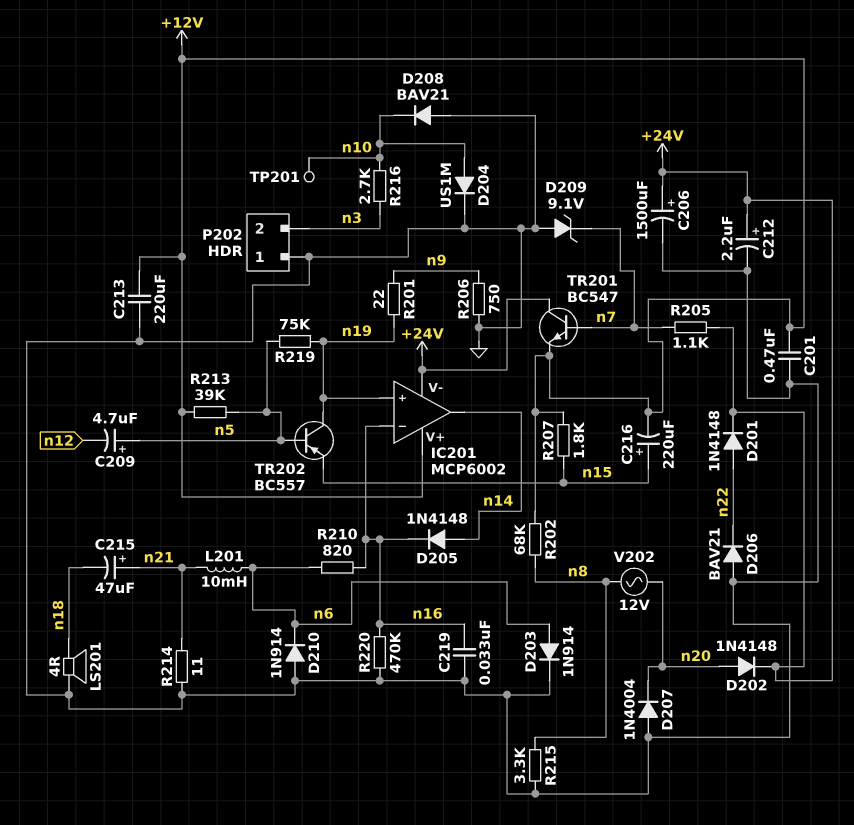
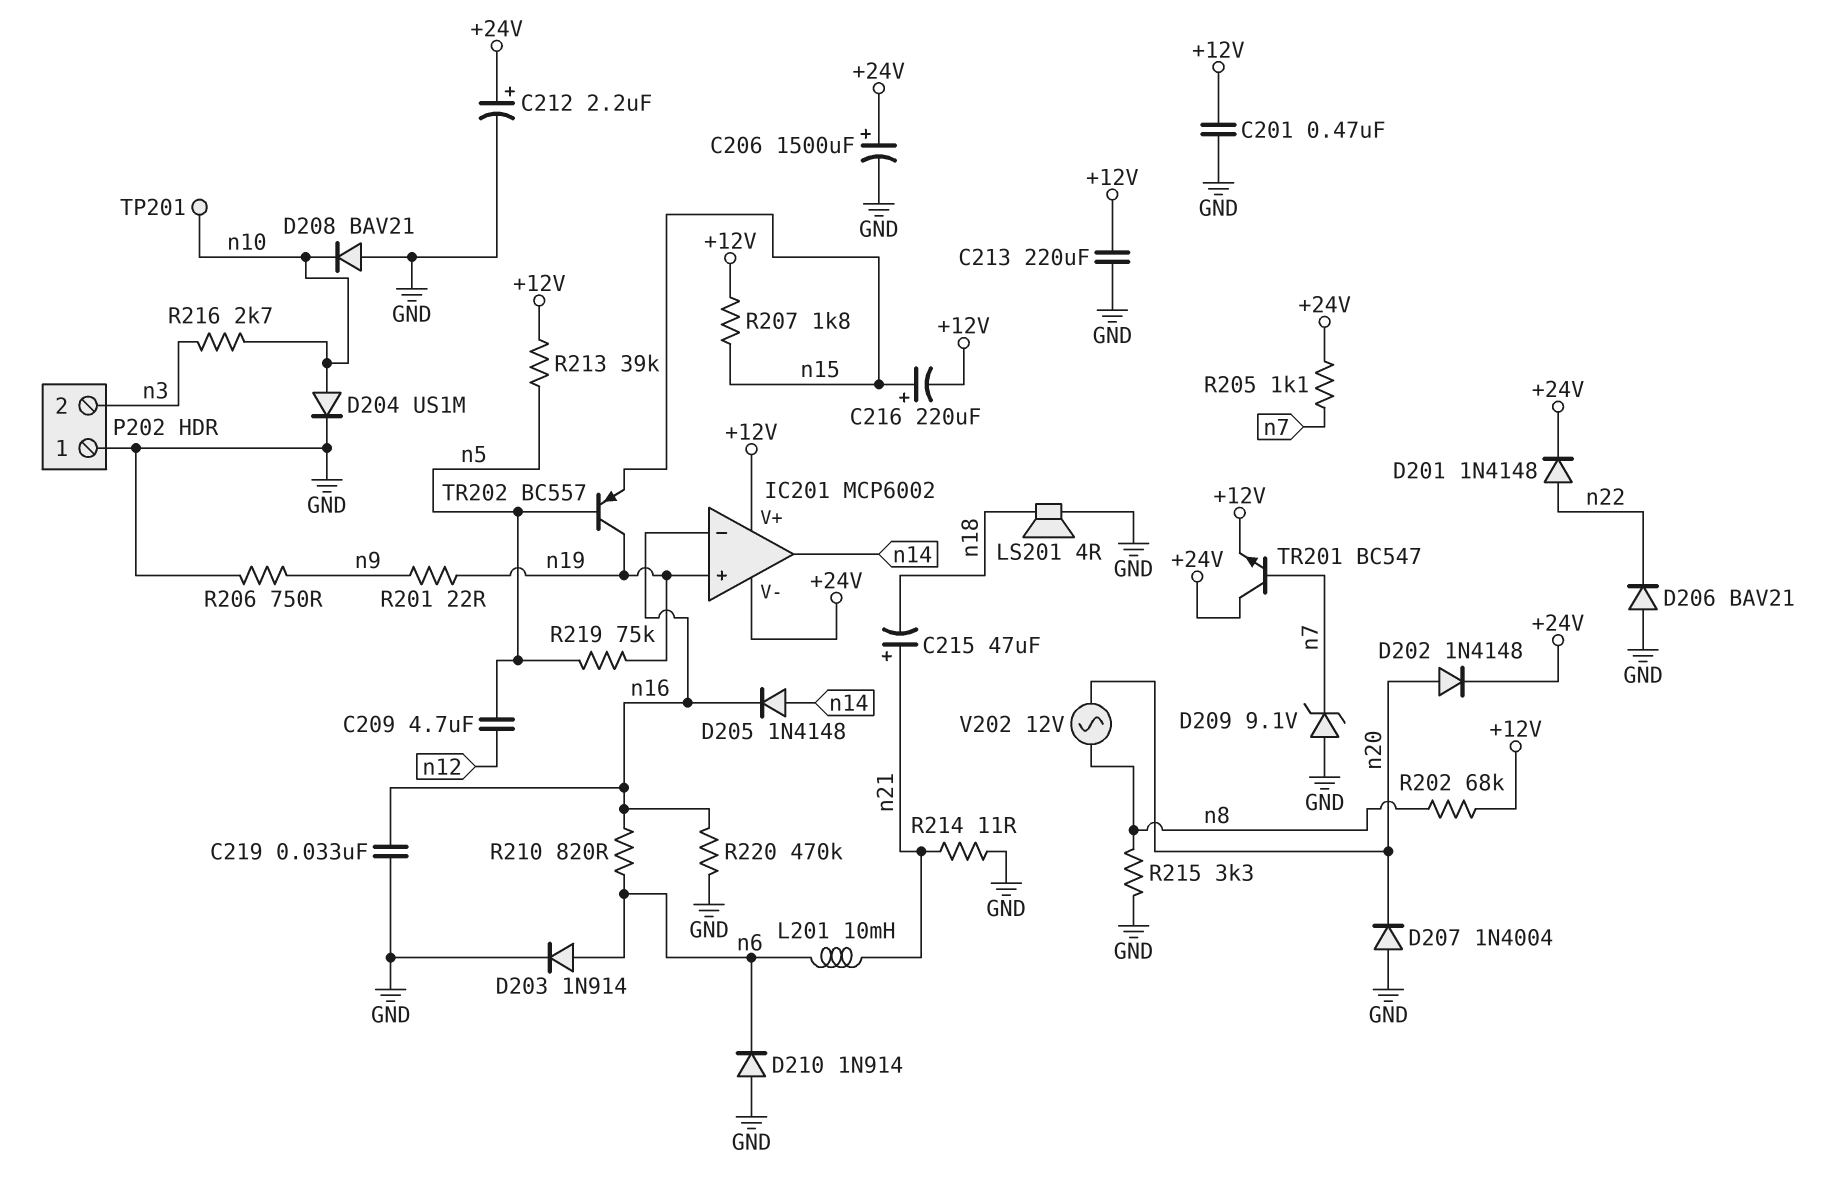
C209: 4.7uF (plus n5, minus n12) -> 4.7uF (n5, n12)

